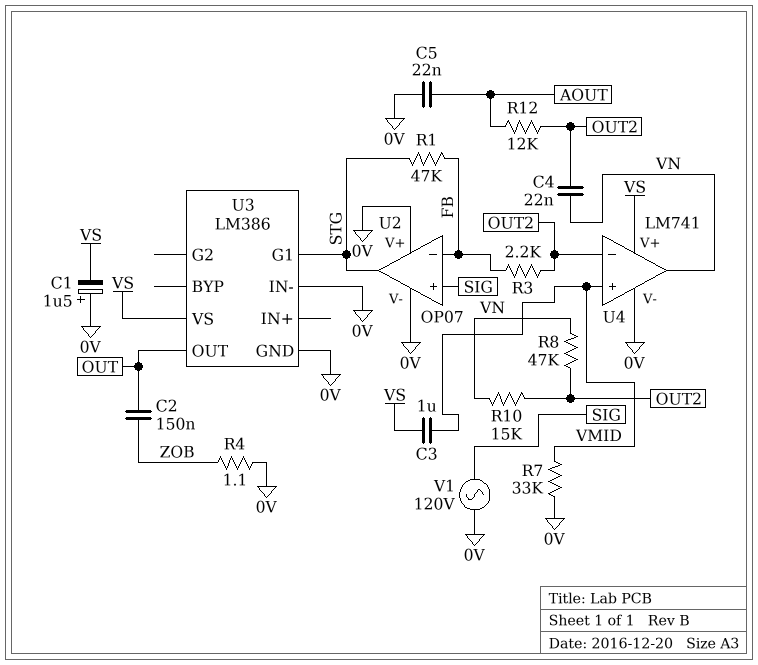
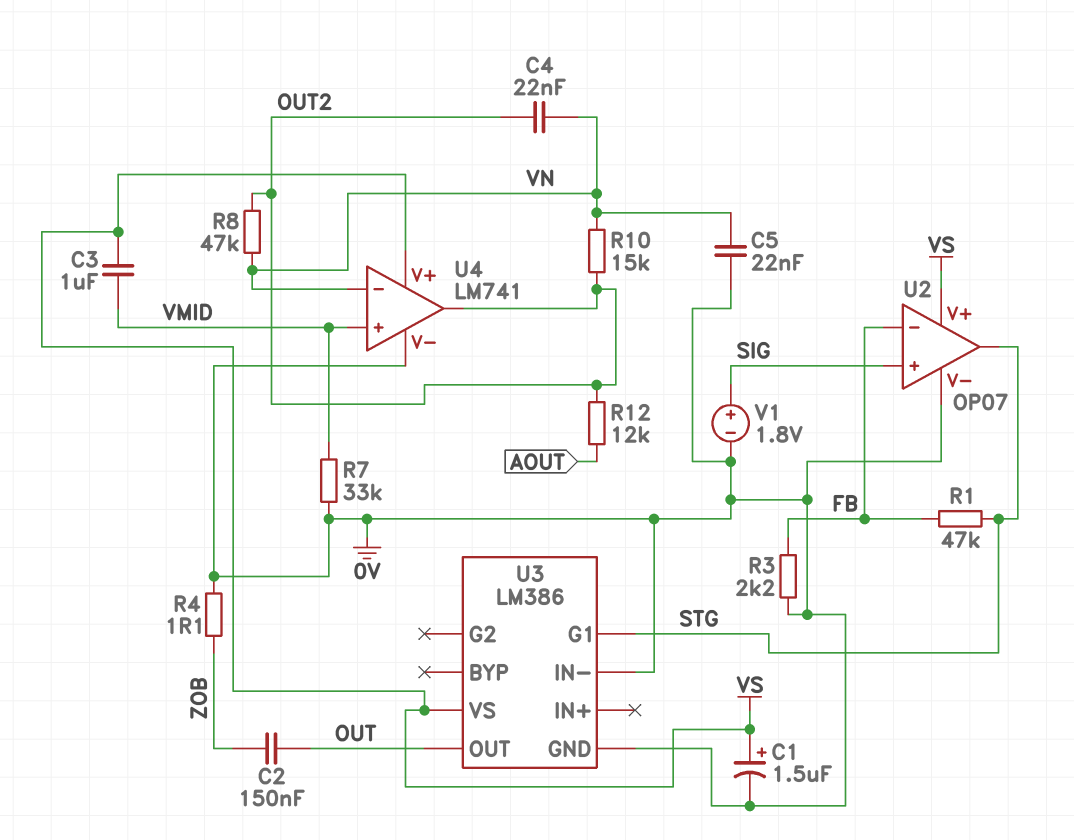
C1: 1.5uF (plus 0V, minus VS) -> 1.5uF (plus VS, minus 0V)
C5: 22nF (0V, AOUT) -> 22nF (0V, VN)
R3: 2.2k (FB, OUT2) -> 2.2k (0V, FB)
U2 pin V+: 0V -> VS
U4 pin in-: OUT2 -> VN
U4 pin out: VN -> OUT2
V1: AC 120V (0V, SIG) -> 1.8V (plus SIG, minus 0V)

